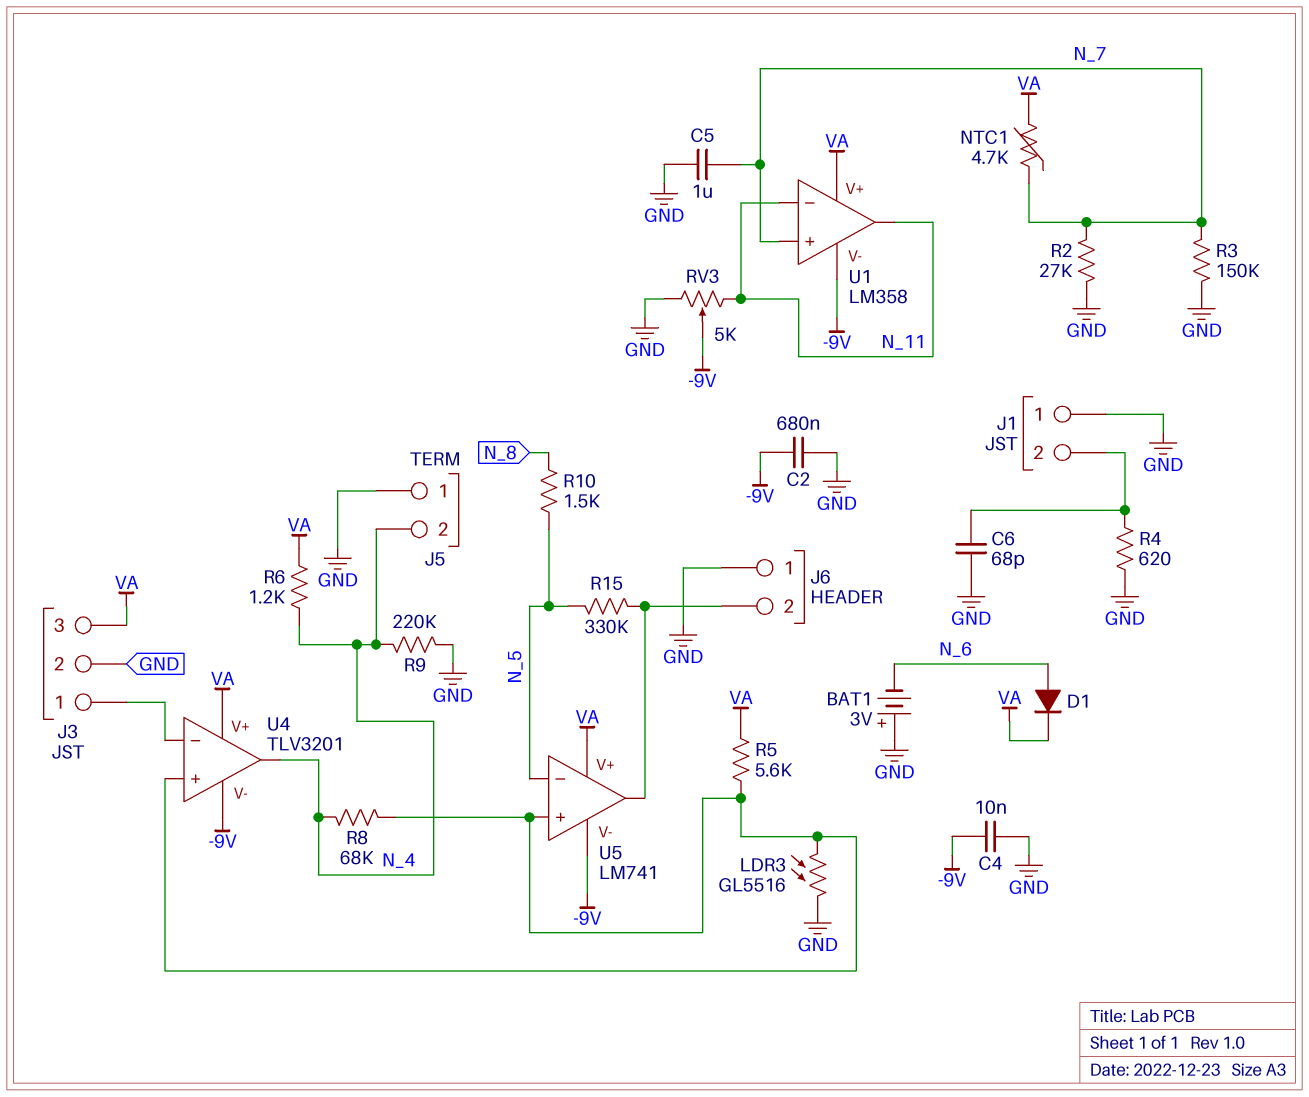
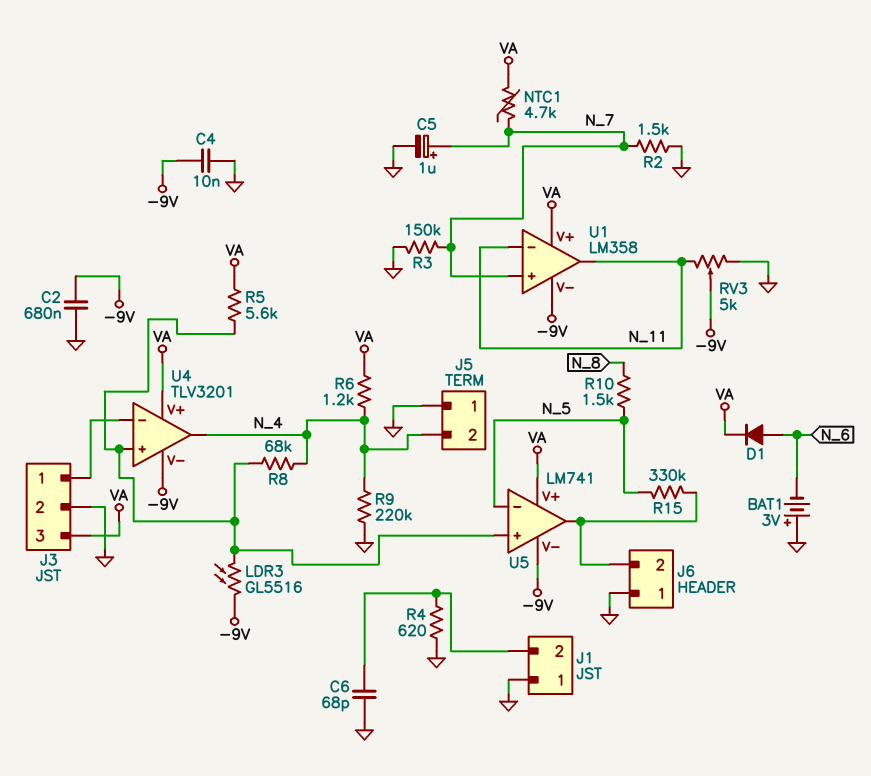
C5: 1uF (GND, N_7) -> 1uF (plus N_7, minus GND)
LDR3: GL5516 (GND, U4/in+) -> GL5516 (-9V, U4/in+)
R2: 27k (GND, N_7) -> 1.5k (GND, N_7)

